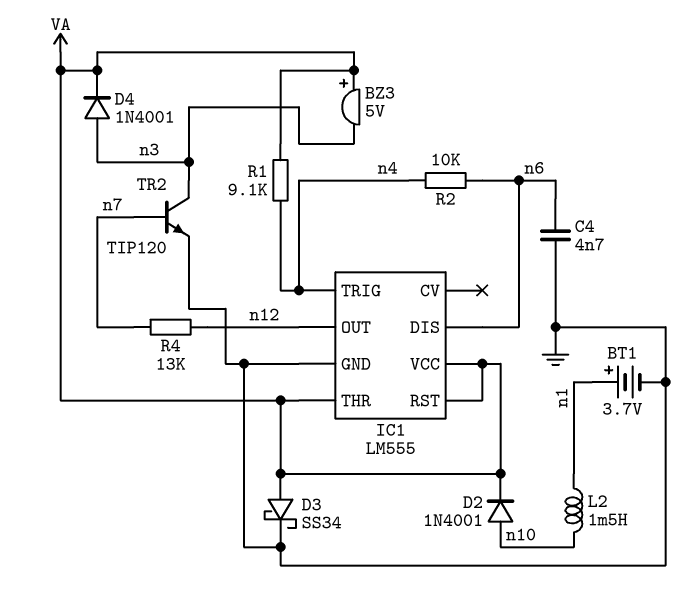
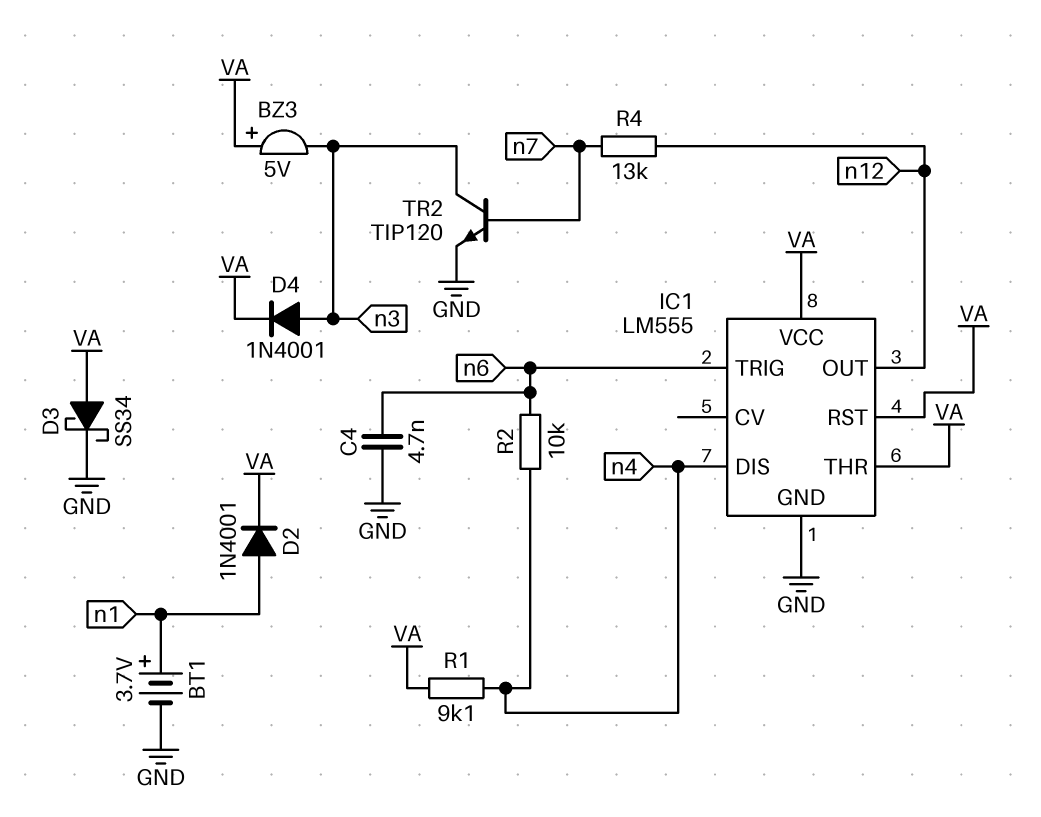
D2: diode 1N4001 (A n10, K VA) -> diode 1N4001 (A n1, K VA)
IC1 pin DIS: n6 -> n4
IC1 pin TRIG: n4 -> n6
L2: 1.5mH (n1, n10) -> none

